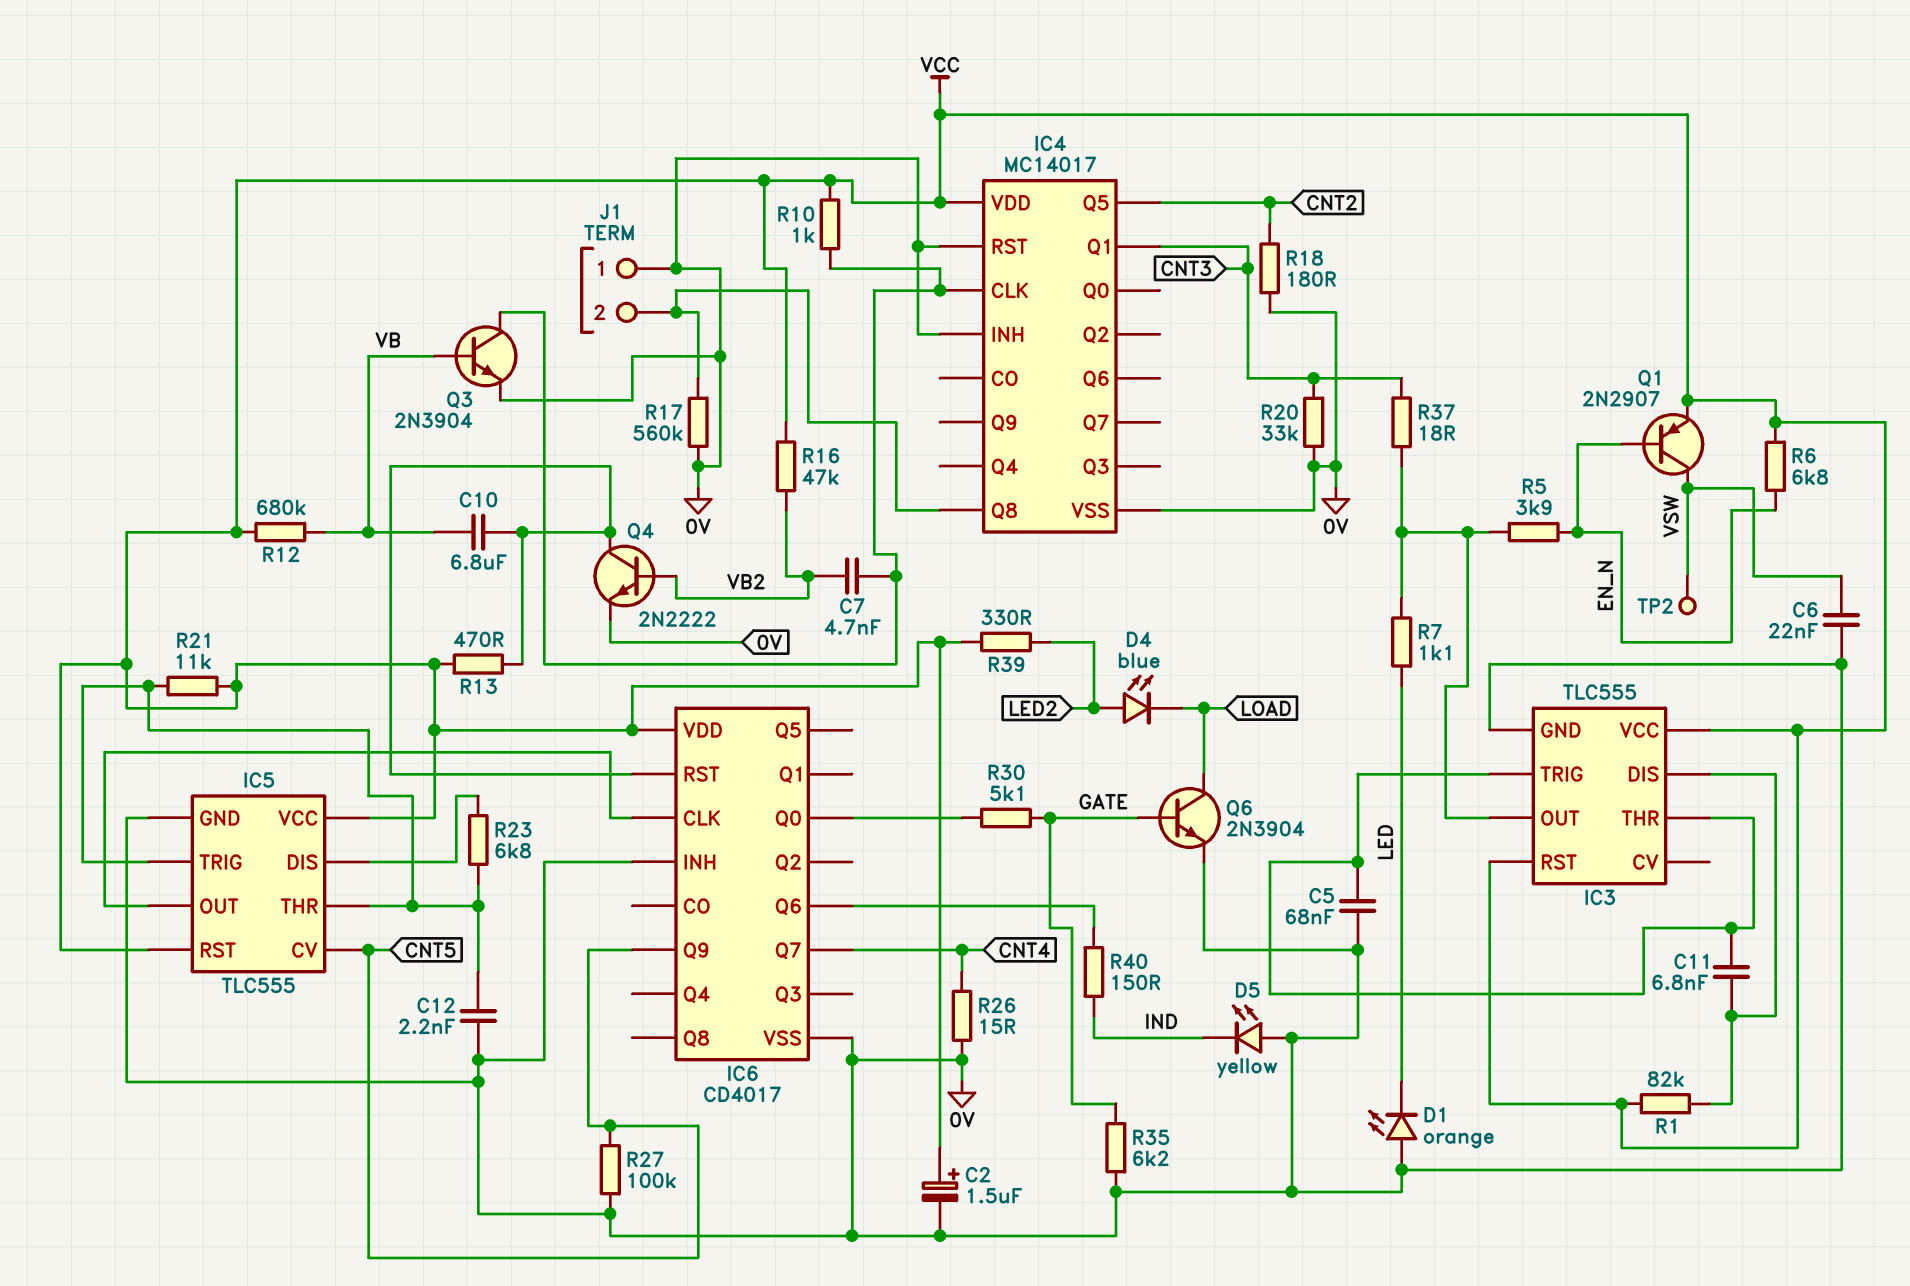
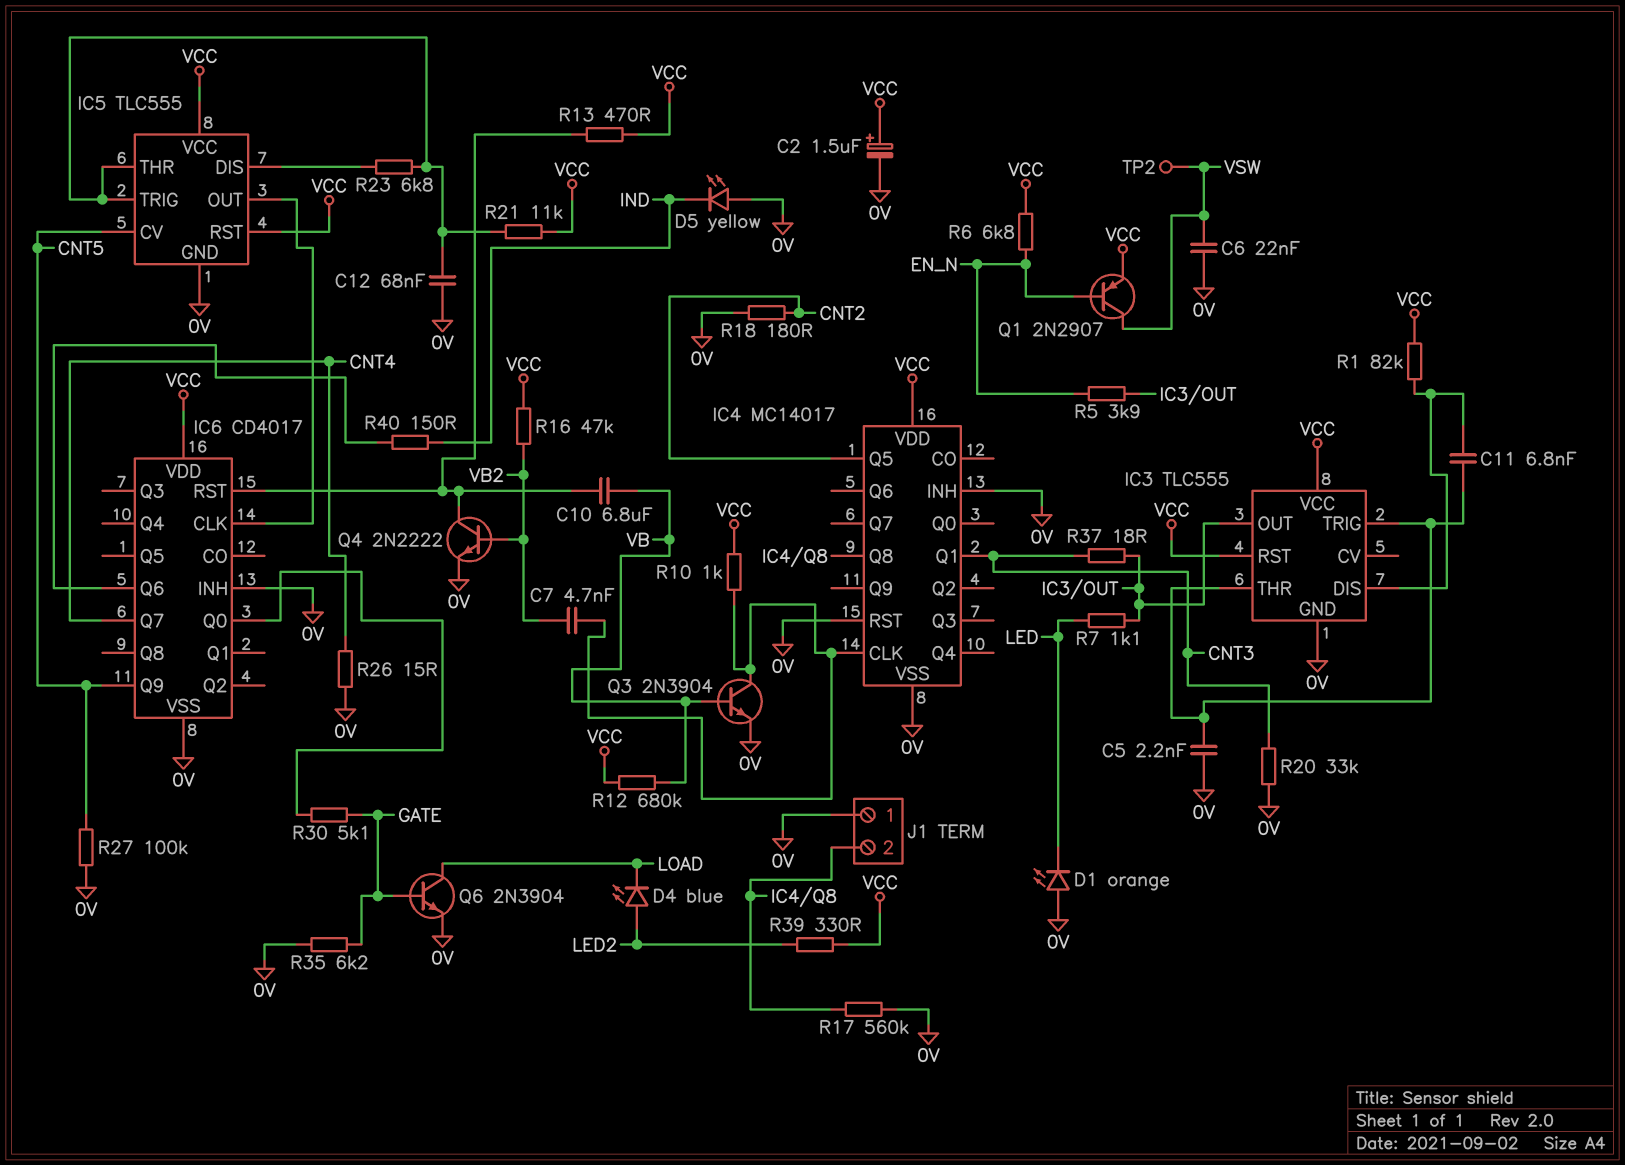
C5: 68nF (0V, IC3/THR) -> 2.2nF (0V, IC3/THR)
C12: 2.2nF (0V, IC5/THR) -> 68nF (0V, IC5/THR)

